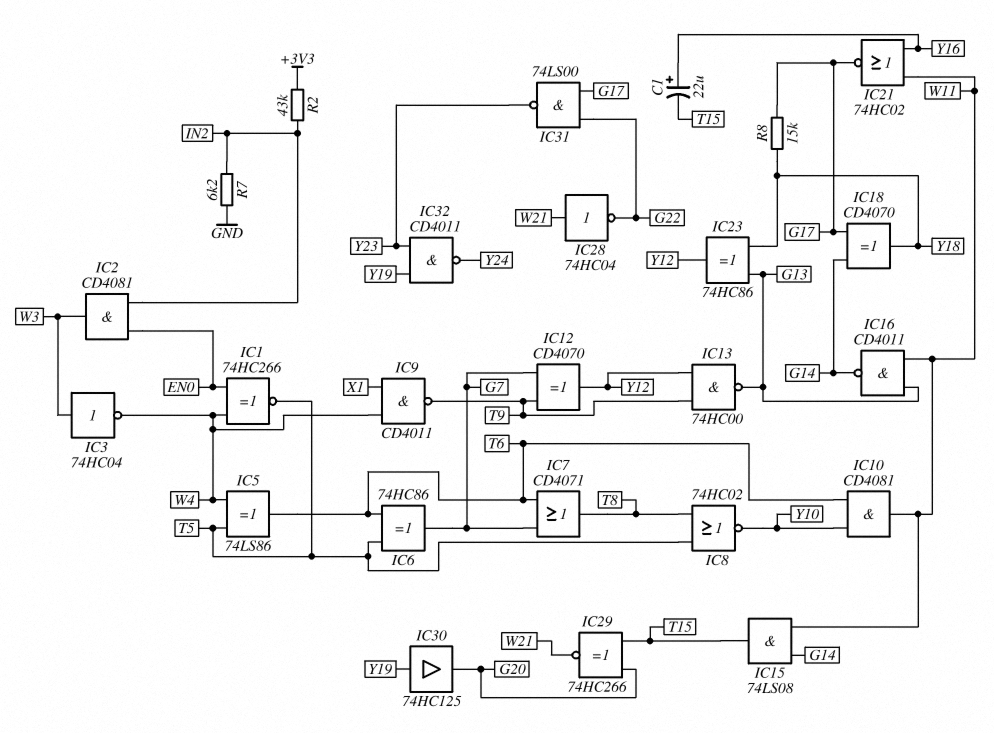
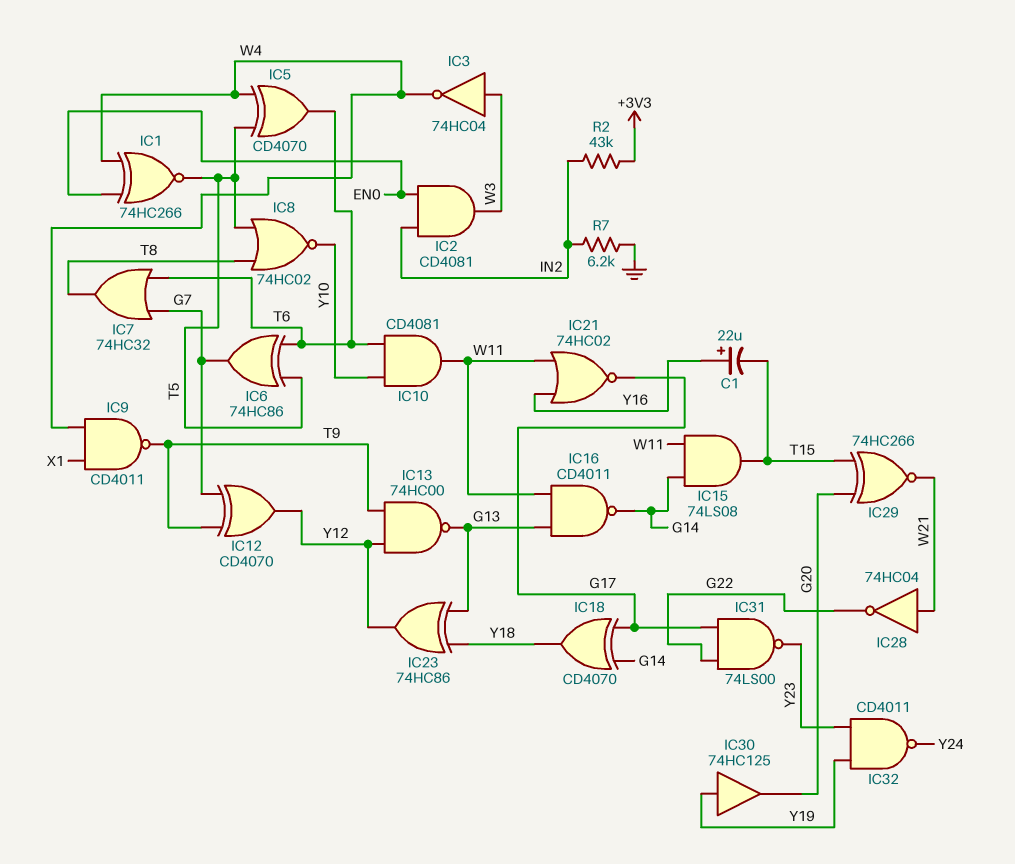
IC5: XOR 74LS86 (in T5, in W4, out T6) -> XOR CD4070 (in T5, in W4, out T6)
IC7: OR CD4071 (in G7, in T6, out T8) -> OR 74HC32 (in G7, in T6, out T8)
R8: 15k (G17, Y18) -> none

